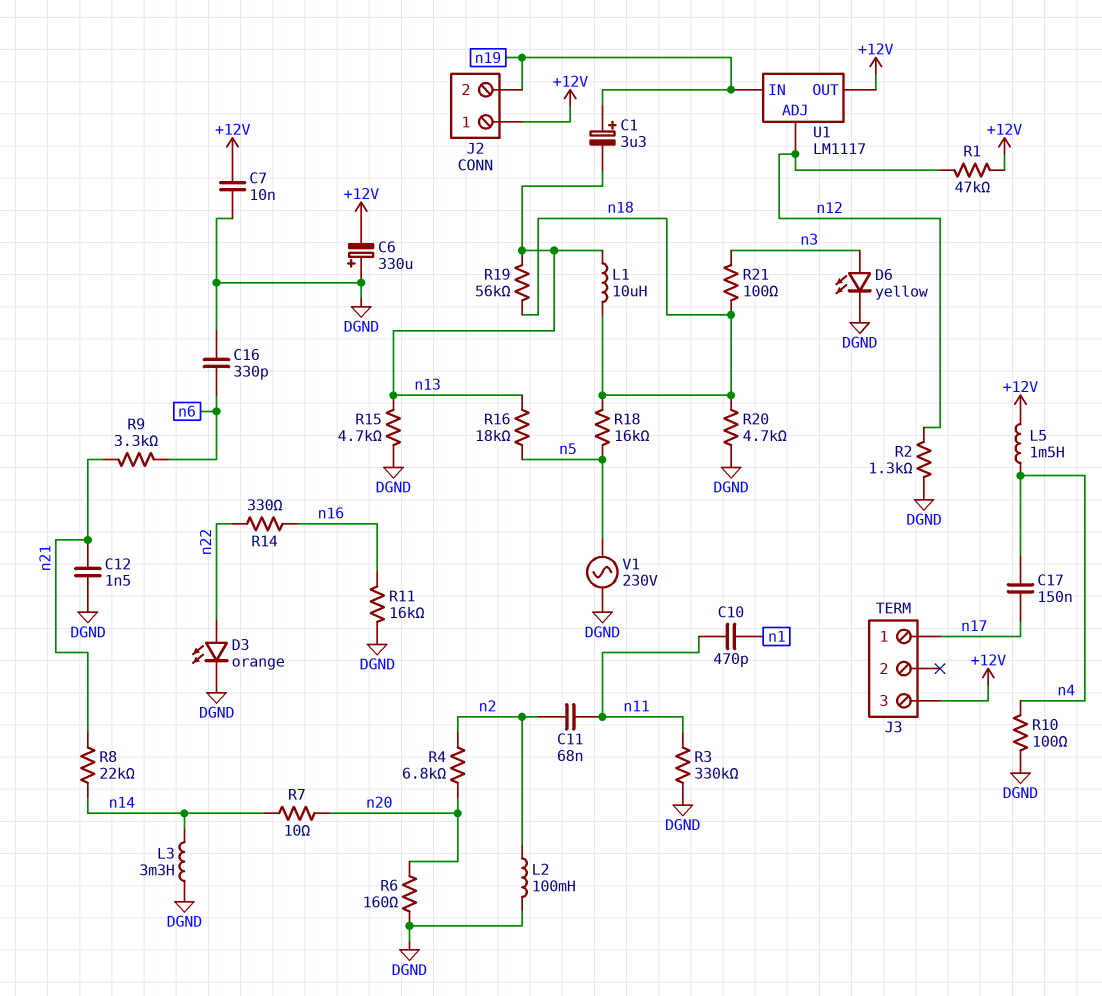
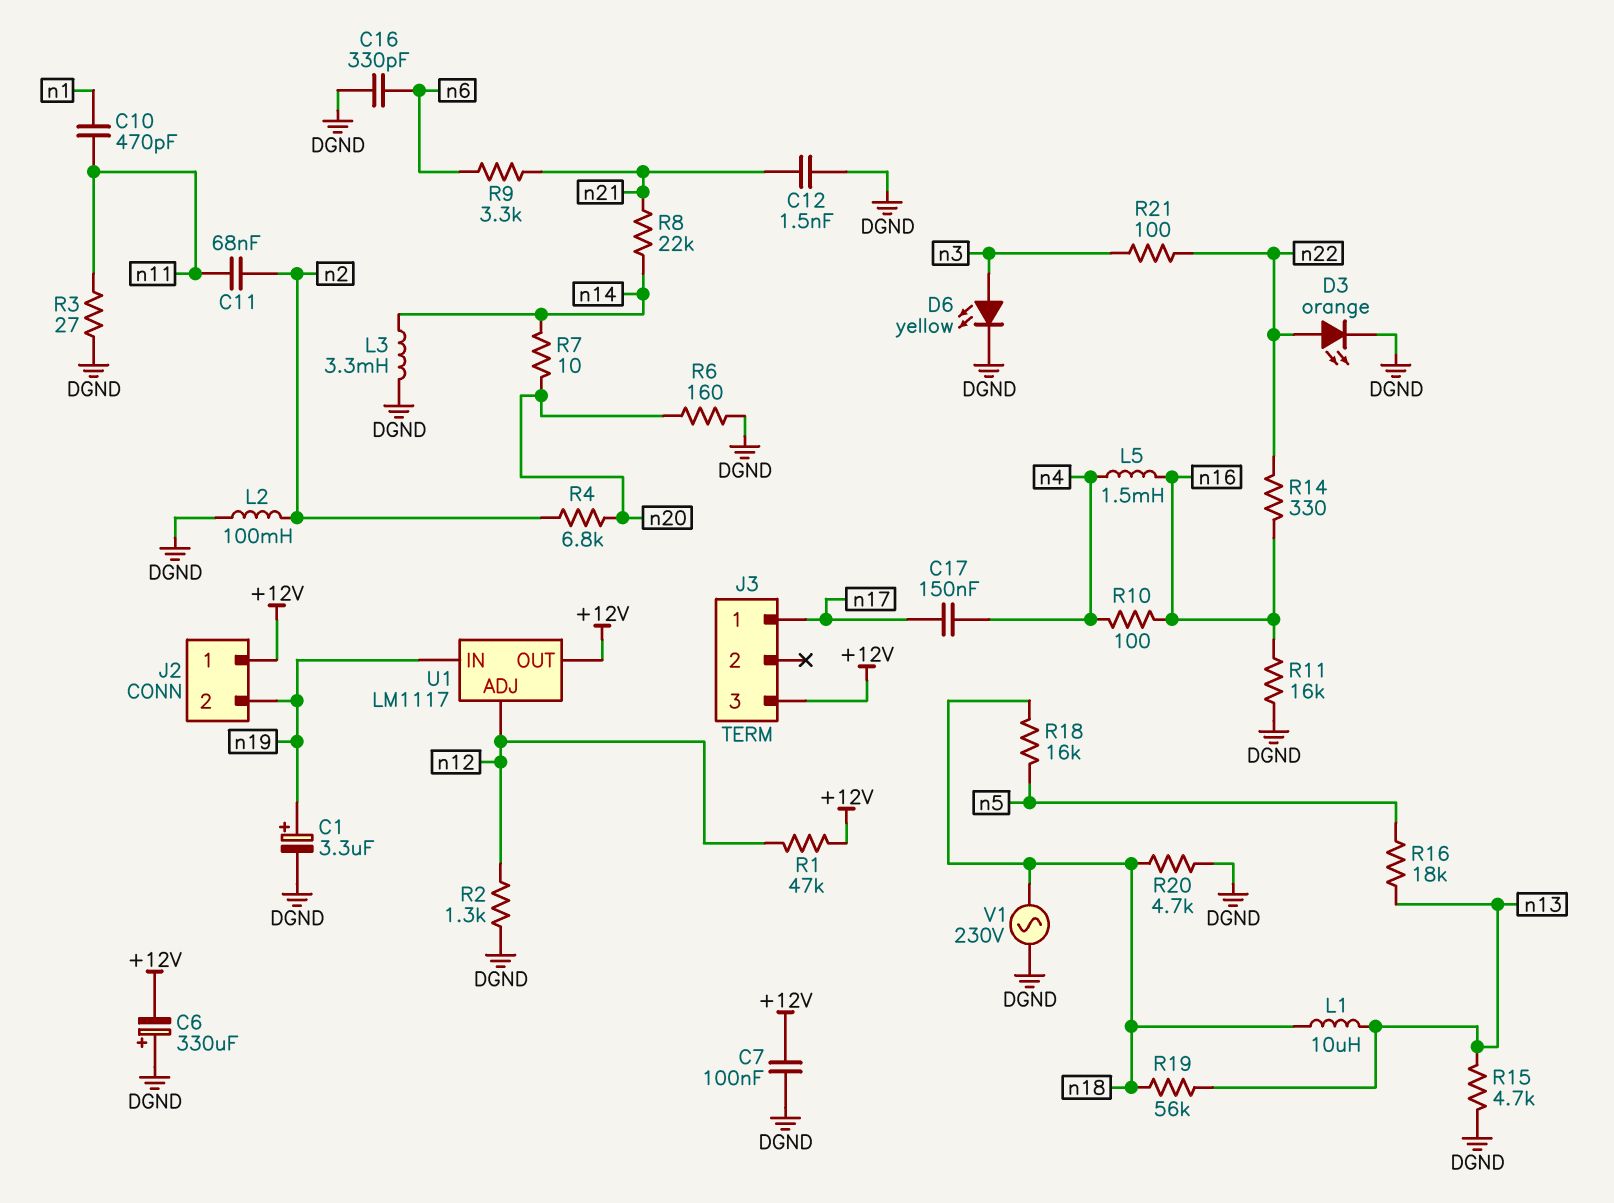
C1: 3.3uF (plus n19, minus n13) -> 3.3uF (plus n19, minus DGND)
C7: 10nF (+12V, DGND) -> 100nF (+12V, DGND)
L5: 1.5mH (+12V, n4) -> 1.5mH (n4, n16)
R3: 330k (DGND, n11) -> 27 (DGND, n11)
R10: 100 (DGND, n4) -> 100 (n4, n16)
R21: 100 (n3, n18) -> 100 (n3, n22)
V1: AC 230V (DGND, n5) -> AC 230V (DGND, n18)

